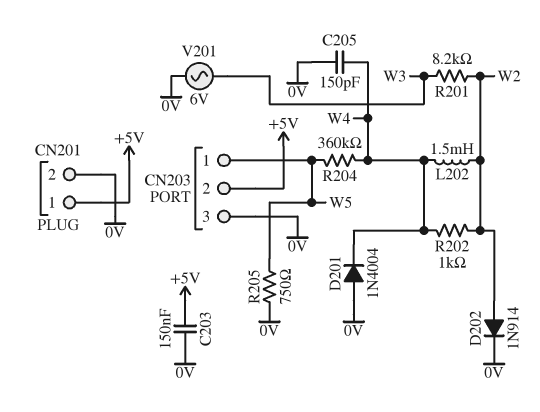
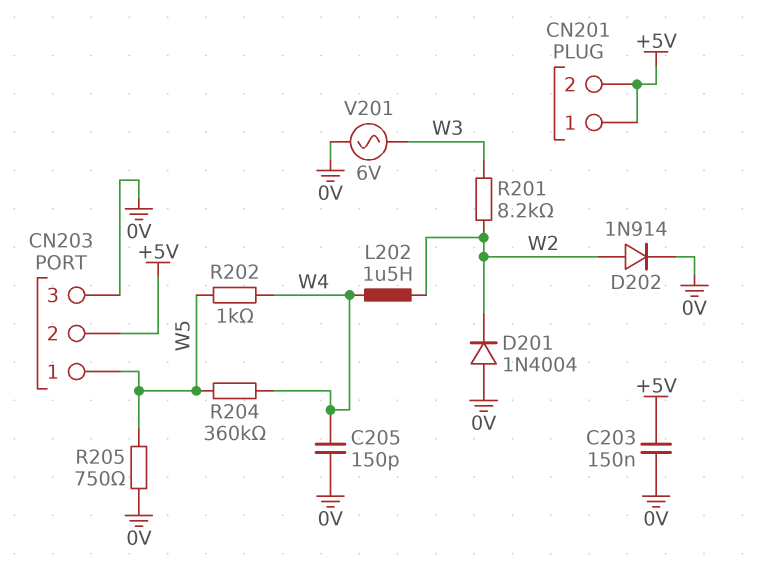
CN201 pin 2: 0V -> +5V
D201: diode 1N4004 (A 0V, K W4) -> diode 1N4004 (A 0V, K W2)
L202: 1.5mH (W2, W4) -> 1.5uH (W2, W4)
R202: 1k (W2, W4) -> 1k (W4, W5)

